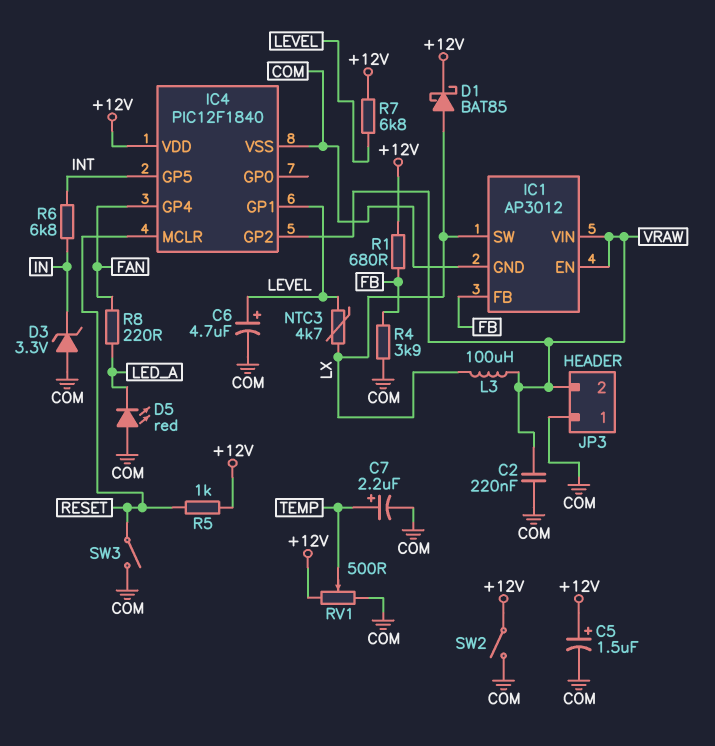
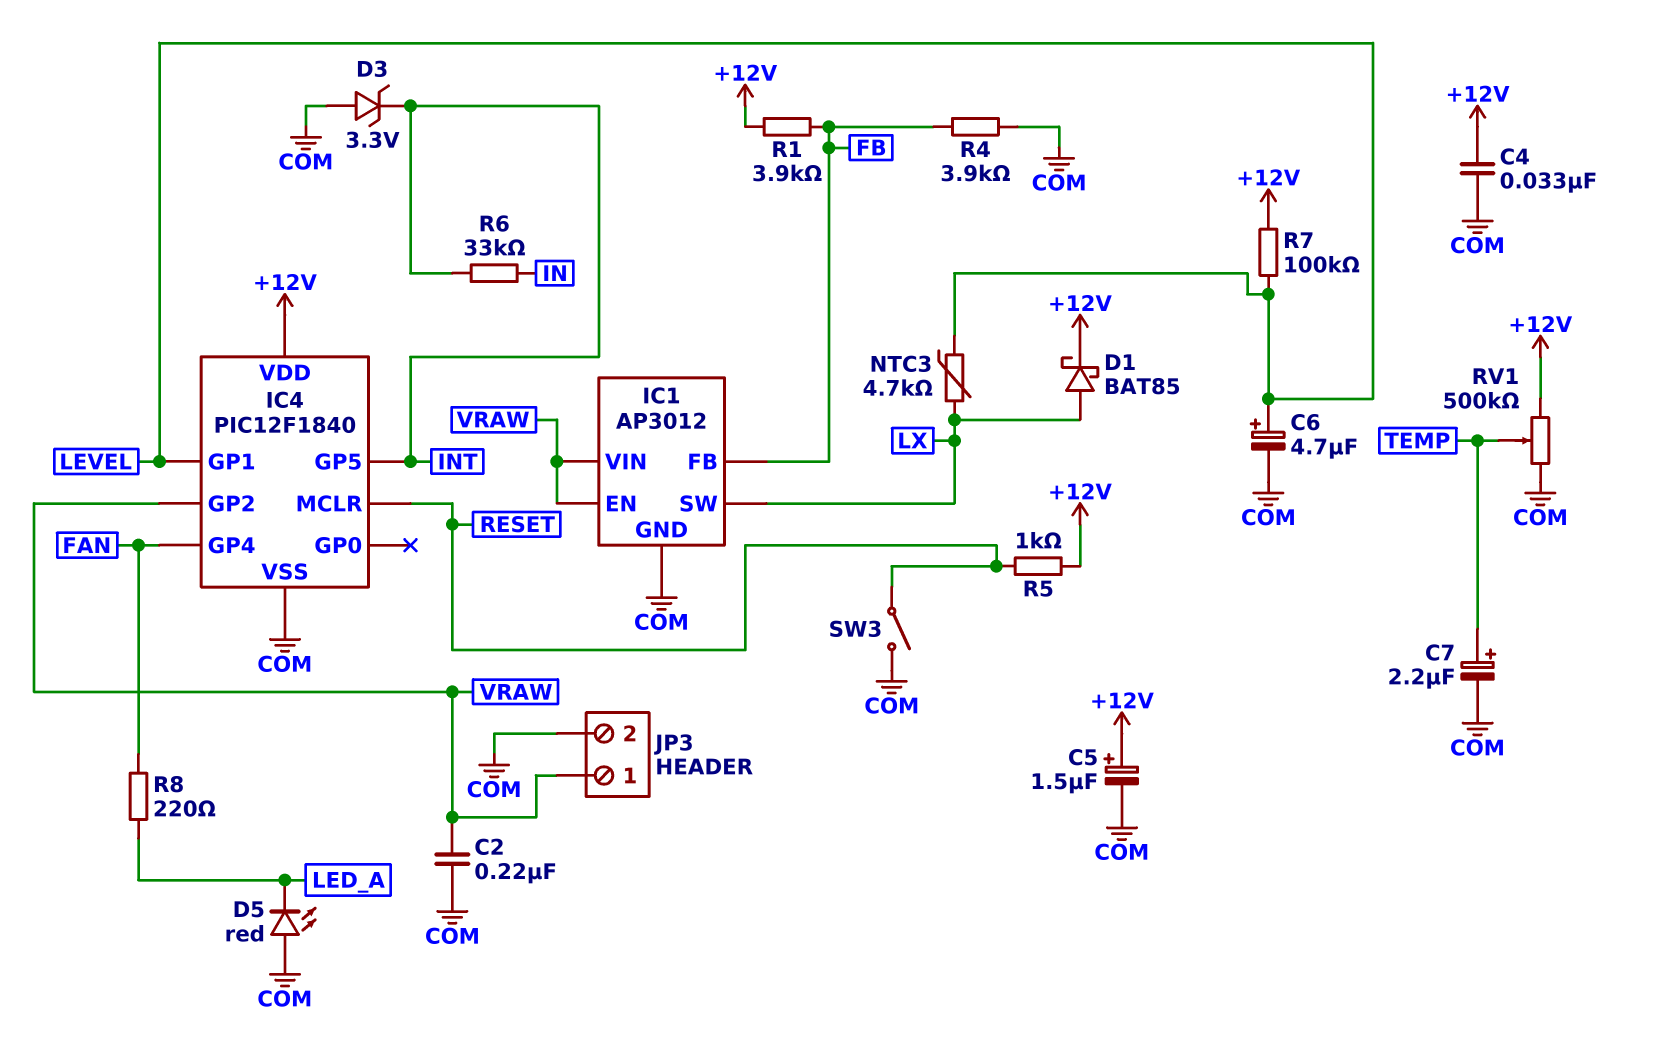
C4: none -> 33nF (+12V, COM)
D3: zener 3.3V (A COM, K IN) -> zener 3.3V (A COM, K INT)
JP3 pin 1: COM -> VRAW
JP3 pin 2: VRAW -> COM
L3: 100uH (LX, VRAW) -> none
R1: 680 (+12V, FB) -> 3.9k (+12V, FB)
R6: 6.8k (IN, INT) -> 33k (IN, INT)
R7: 6.8k (+12V, LEVEL) -> 100k (+12V, LEVEL)
RV1: 500 (+12V, COM, wiper TEMP) -> 500k (+12V, COM, wiper TEMP)
SW2: switch (+12V, COM) -> none

